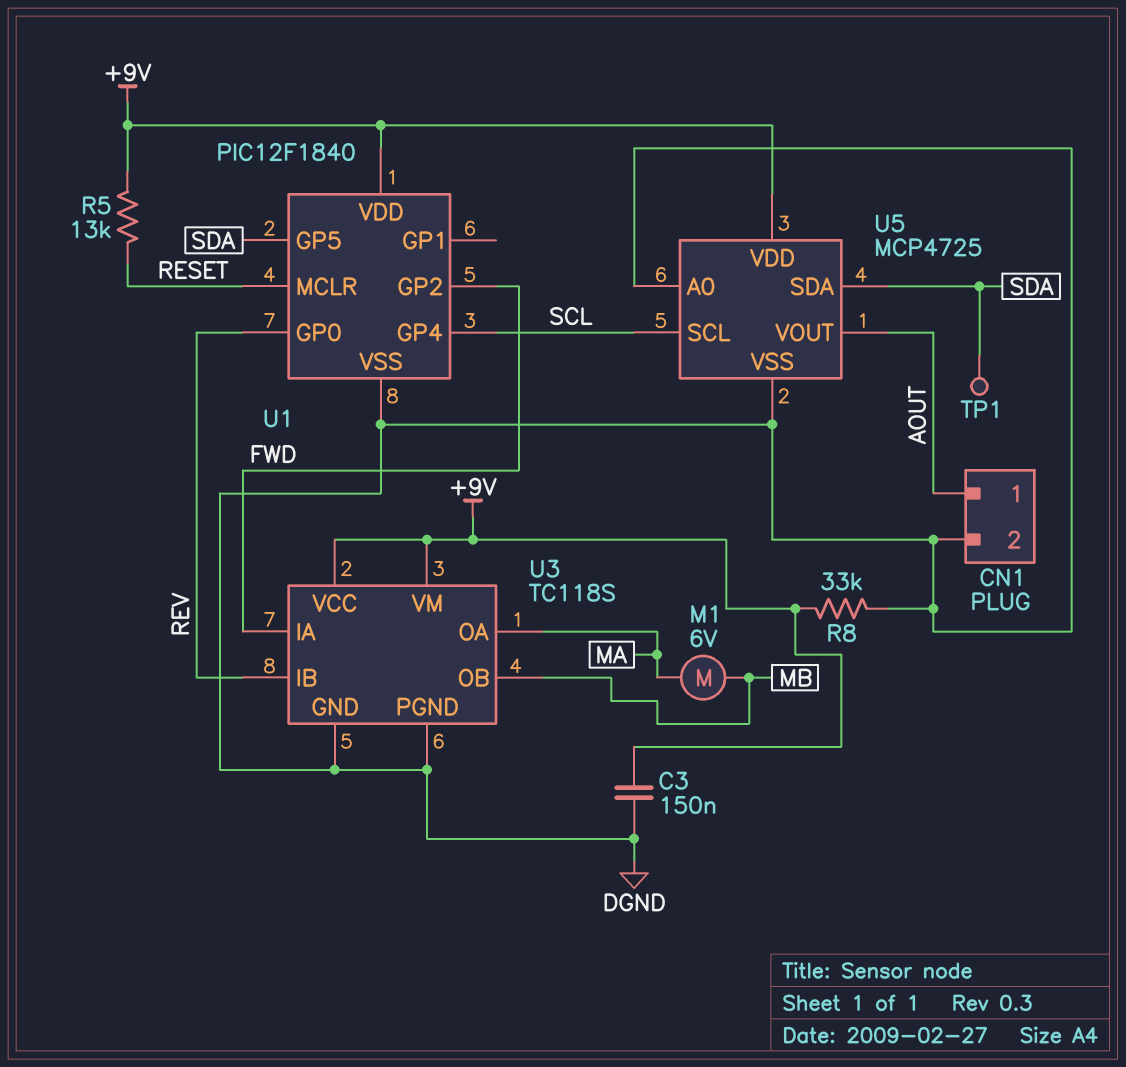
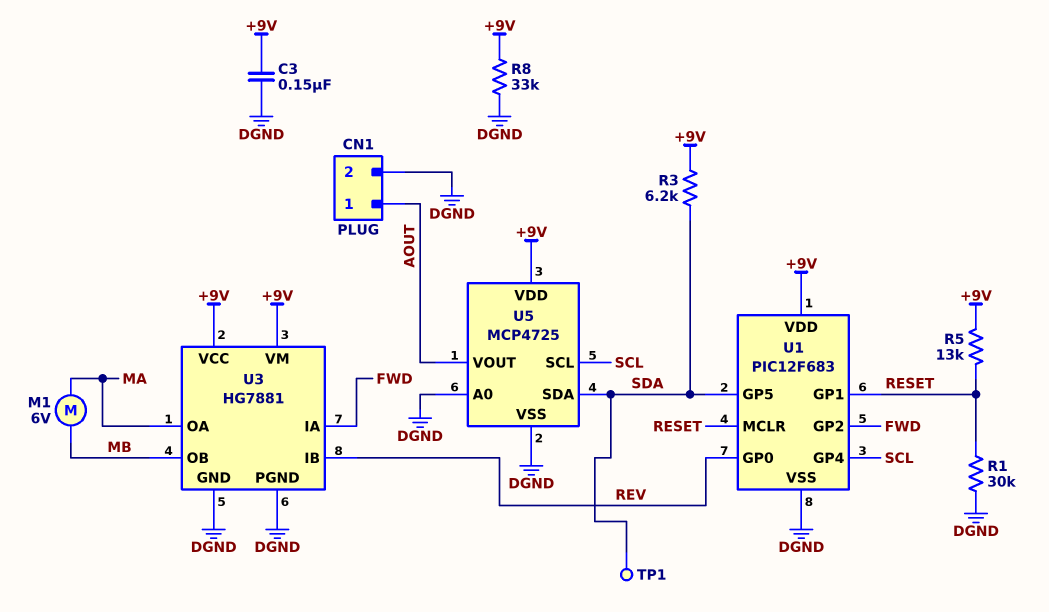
R1: none -> 30k (DGND, RESET)
R3: none -> 6.2k (+9V, SDA)
U1: PIC12F1840 -> PIC12F683
U1 pin GP1: none -> RESET
U3: TC118S -> HG7881

